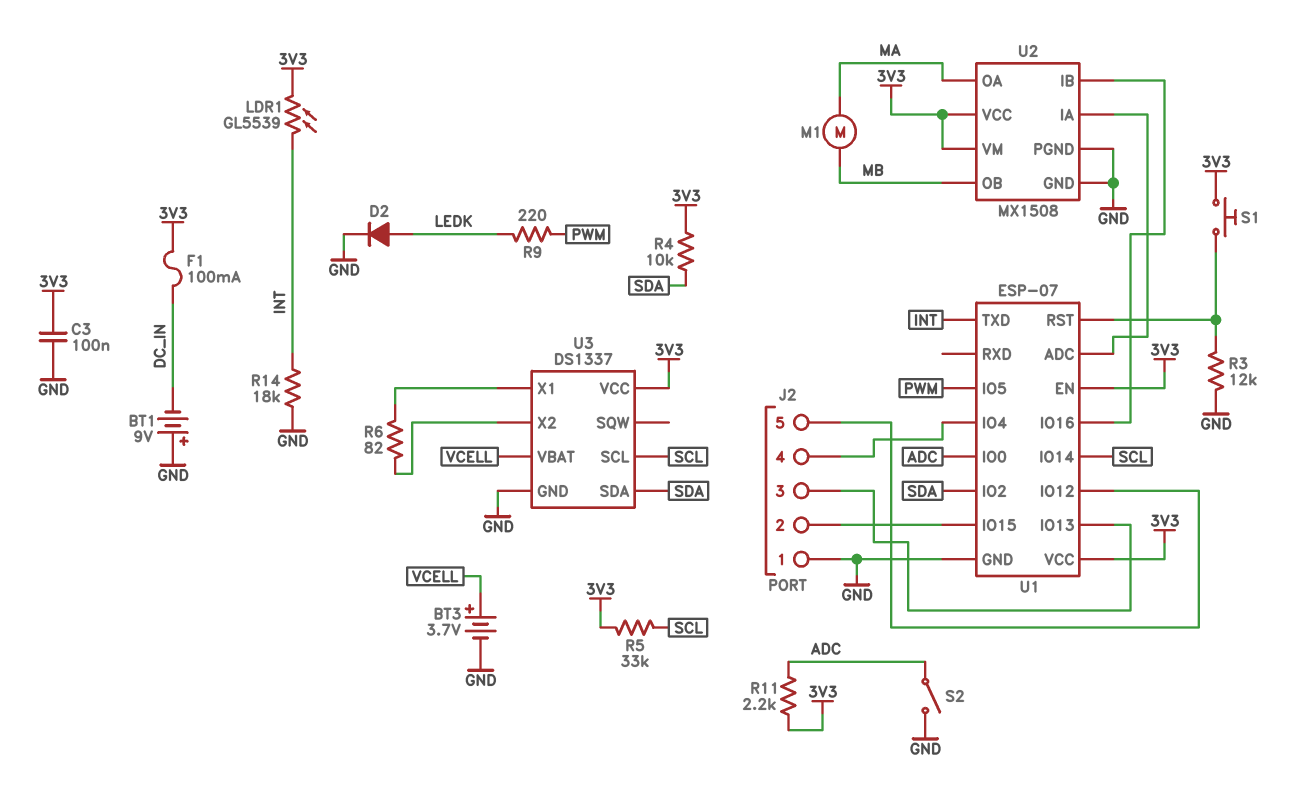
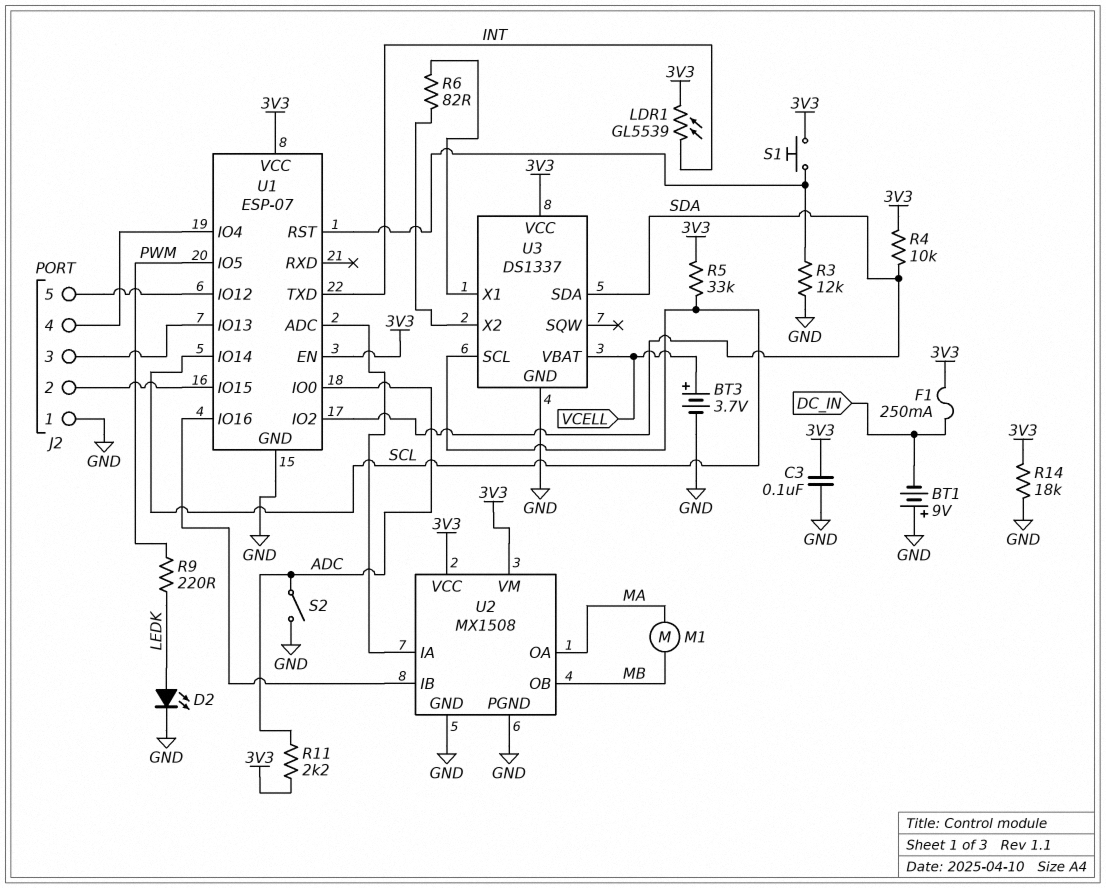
D2: diode (A LEDK, K GND) -> LED (A LEDK, K GND)
F1: 100mA (3V3, DC_IN) -> 250mA (3V3, DC_IN)
R14: 18k (GND, INT) -> 18k (3V3, GND)

